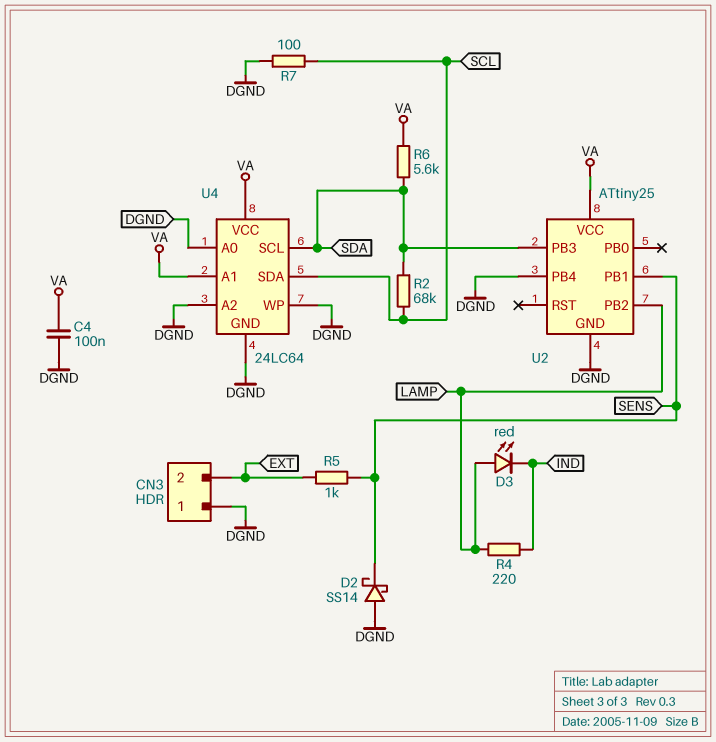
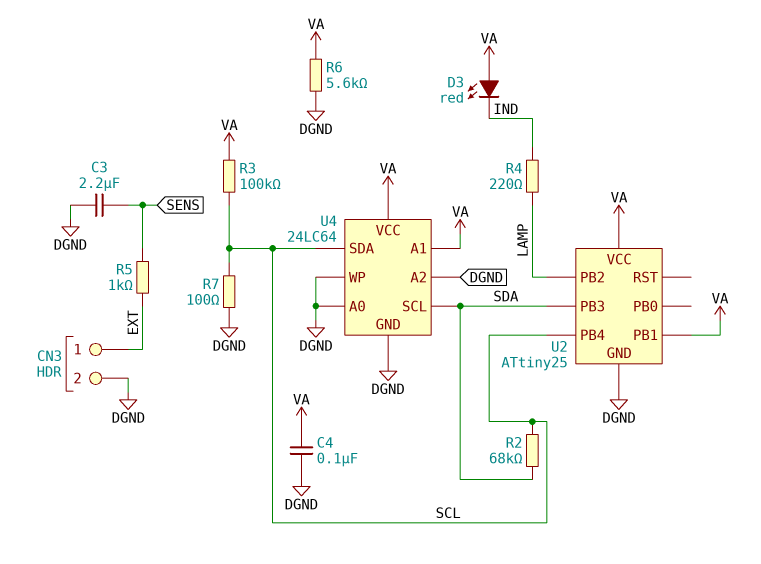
C3: none -> 2.2uF (DGND, SENS)
CN3 pin 1: DGND -> EXT
CN3 pin 2: EXT -> DGND
D2: schottky SS14 (A DGND, K SENS) -> none
D3: LED red (A LAMP, K IND) -> LED red (A VA, K IND)
R3: none -> 100k (SCL, VA)
R6: 5.6k (SDA, VA) -> 5.6k (DGND, VA)
U2 pin PB1: SENS -> VA
U2 pin PB4: DGND -> SCL

